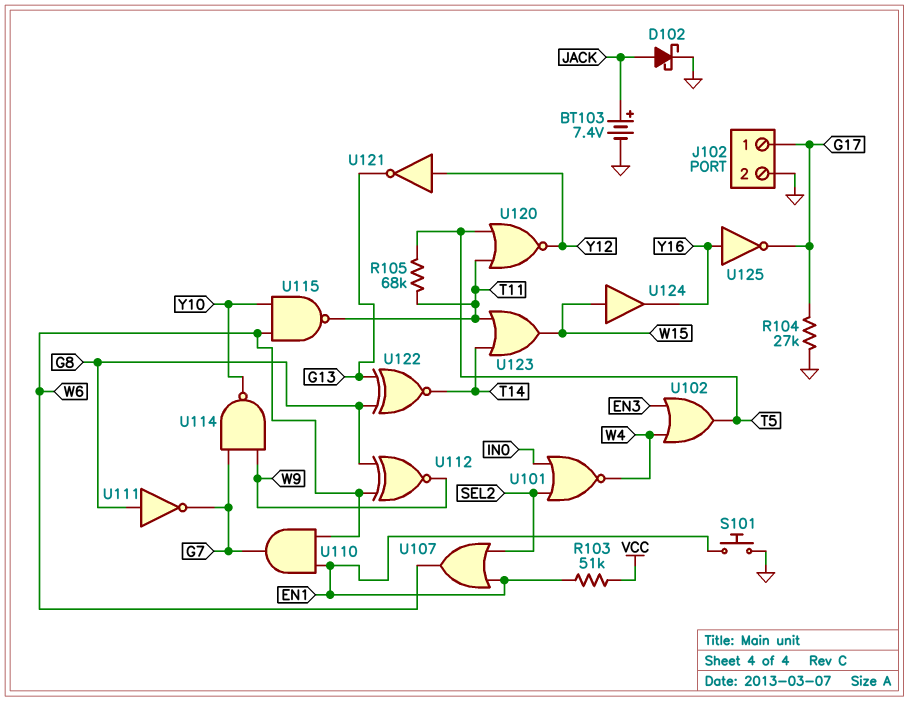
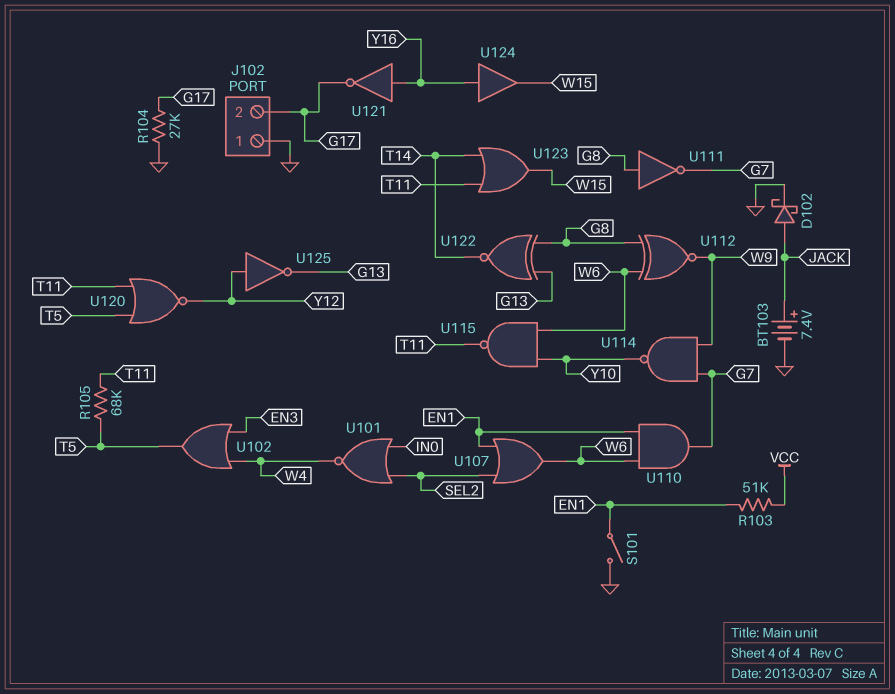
J102 pin 1: G17 -> GND
J102 pin 2: GND -> G17
S101: button (EN1, GND) -> switch (EN1, GND)
U121: NOT (in Y12, out G13) -> NOT (in Y16, out G17)
U124: buffer (in W15, out Y16) -> buffer (in Y16, out W15)
U125: NOT (in Y16, out G17) -> NOT (in Y12, out G13)

